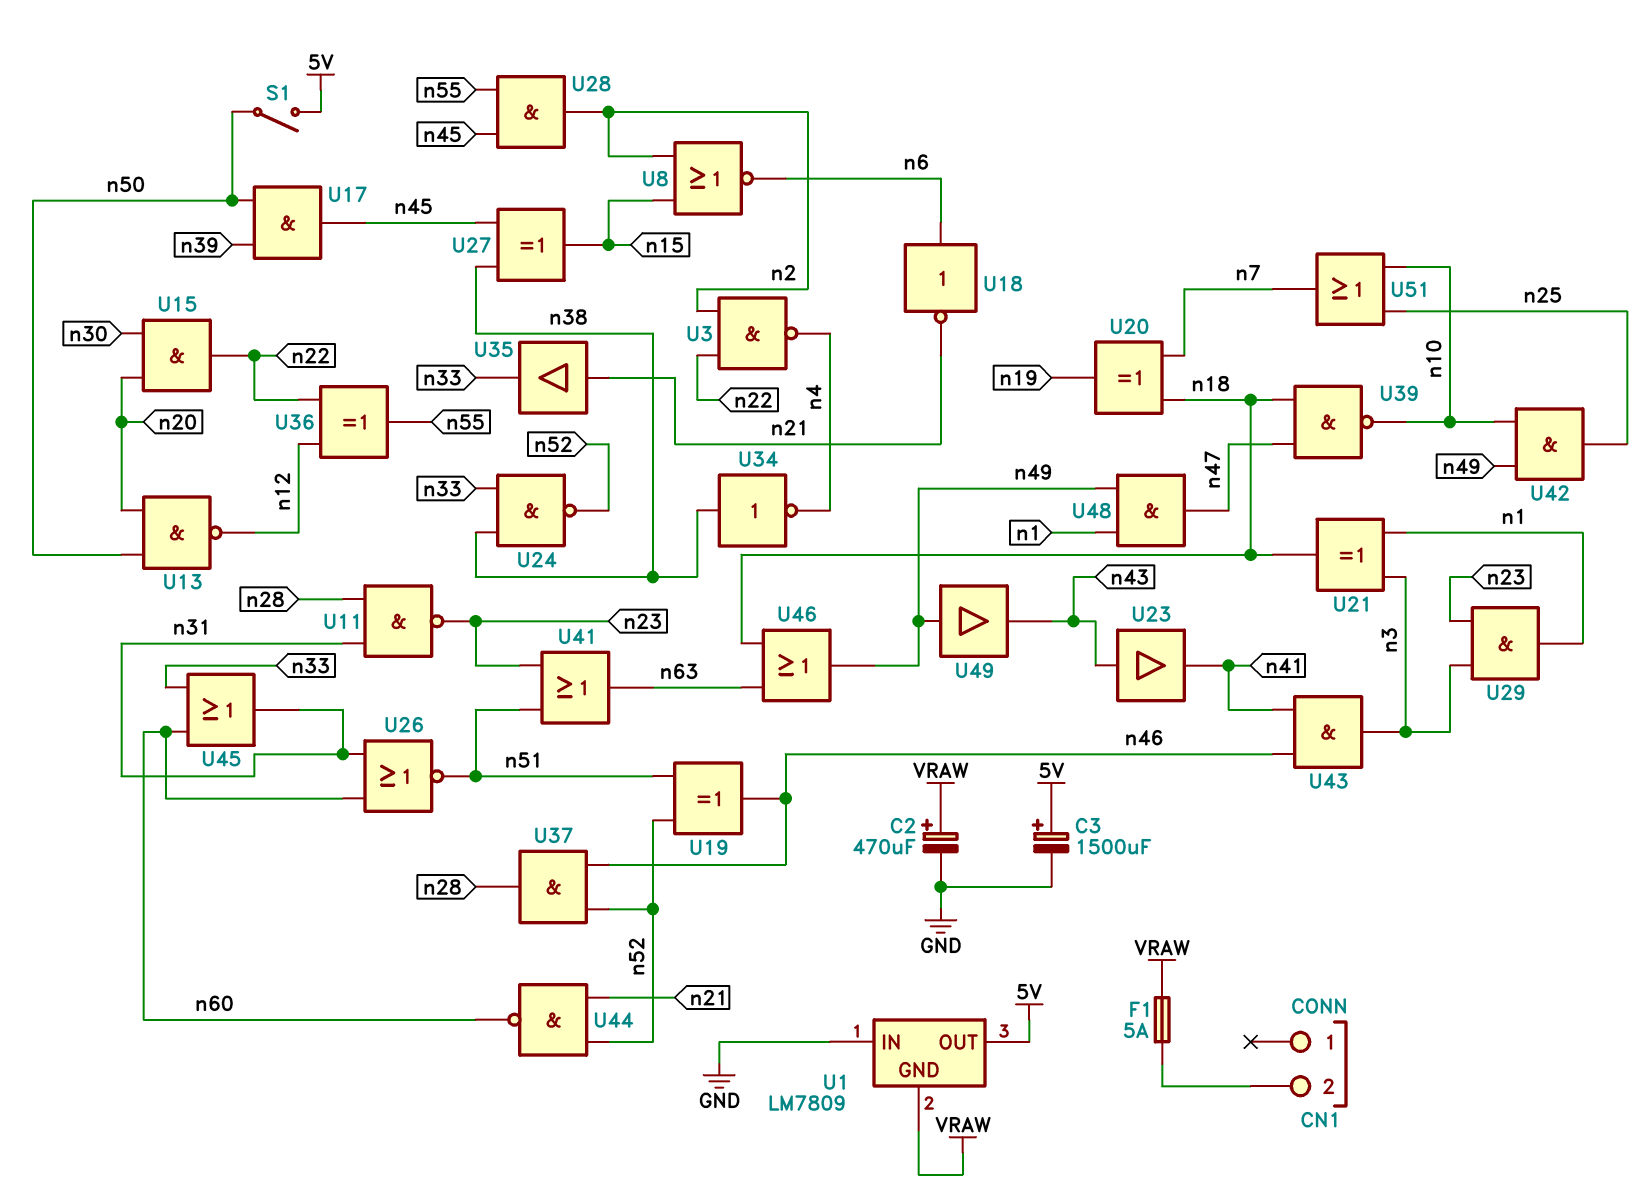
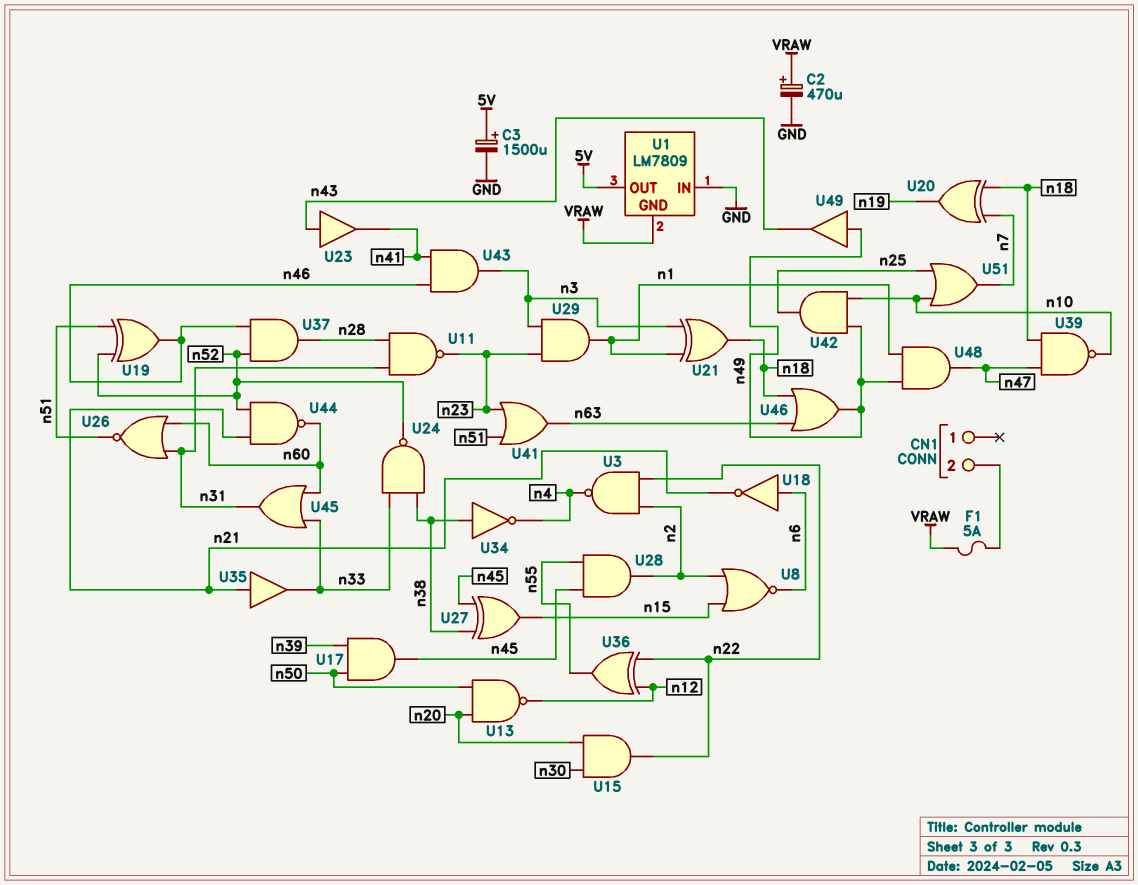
S1: switch (5V, n50) -> none

